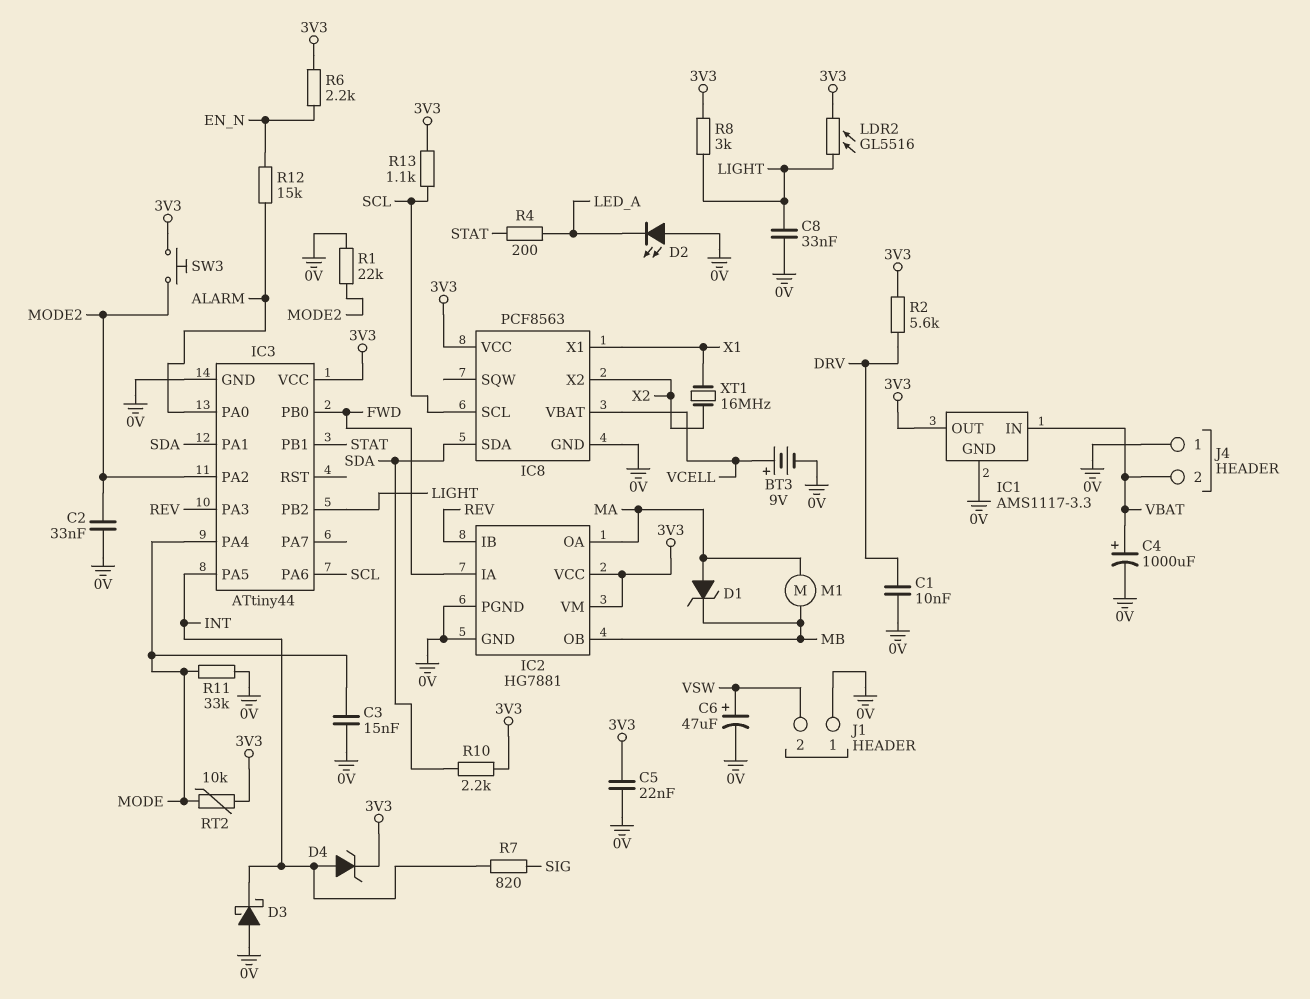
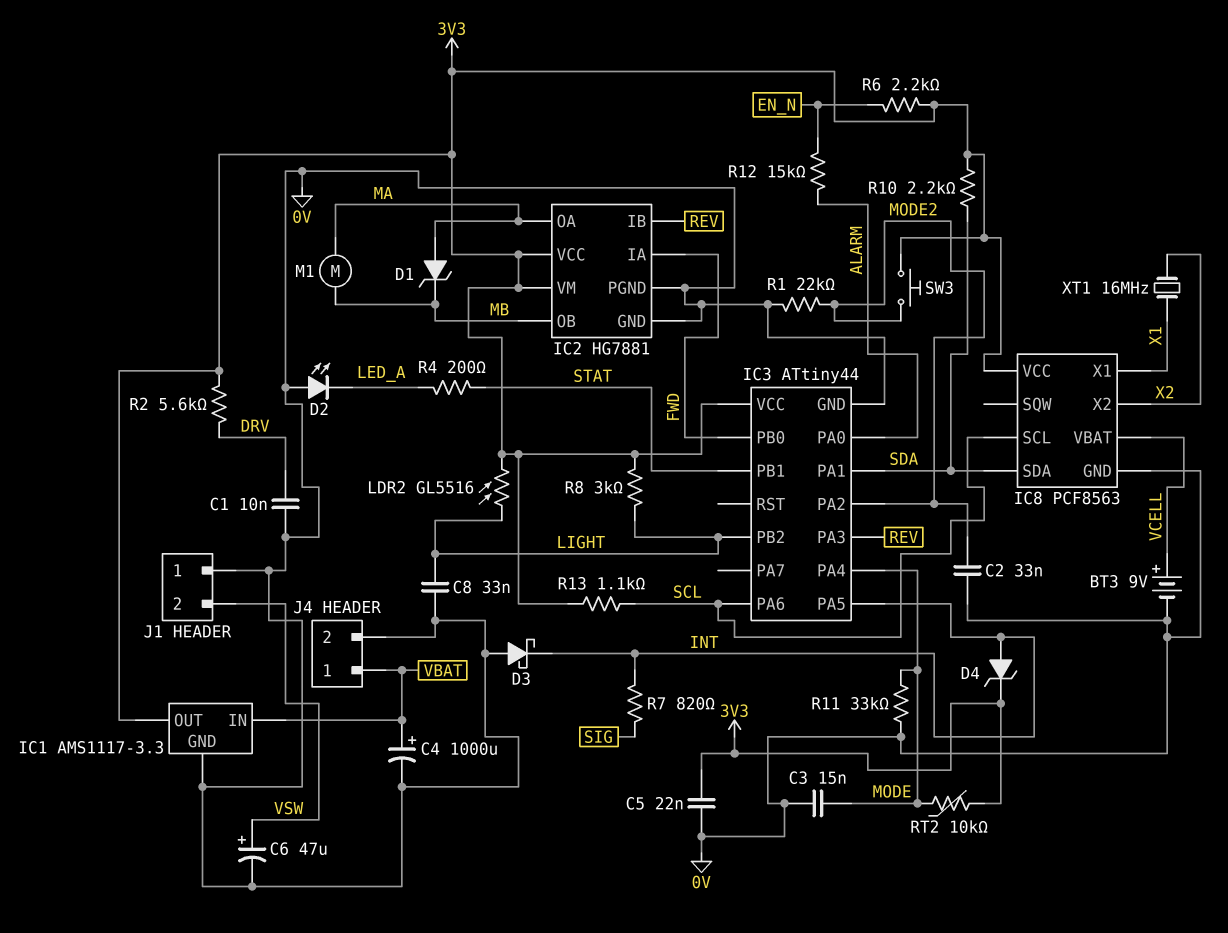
J4 pin 1: 0V -> VBAT
J4 pin 2: VBAT -> 0V

